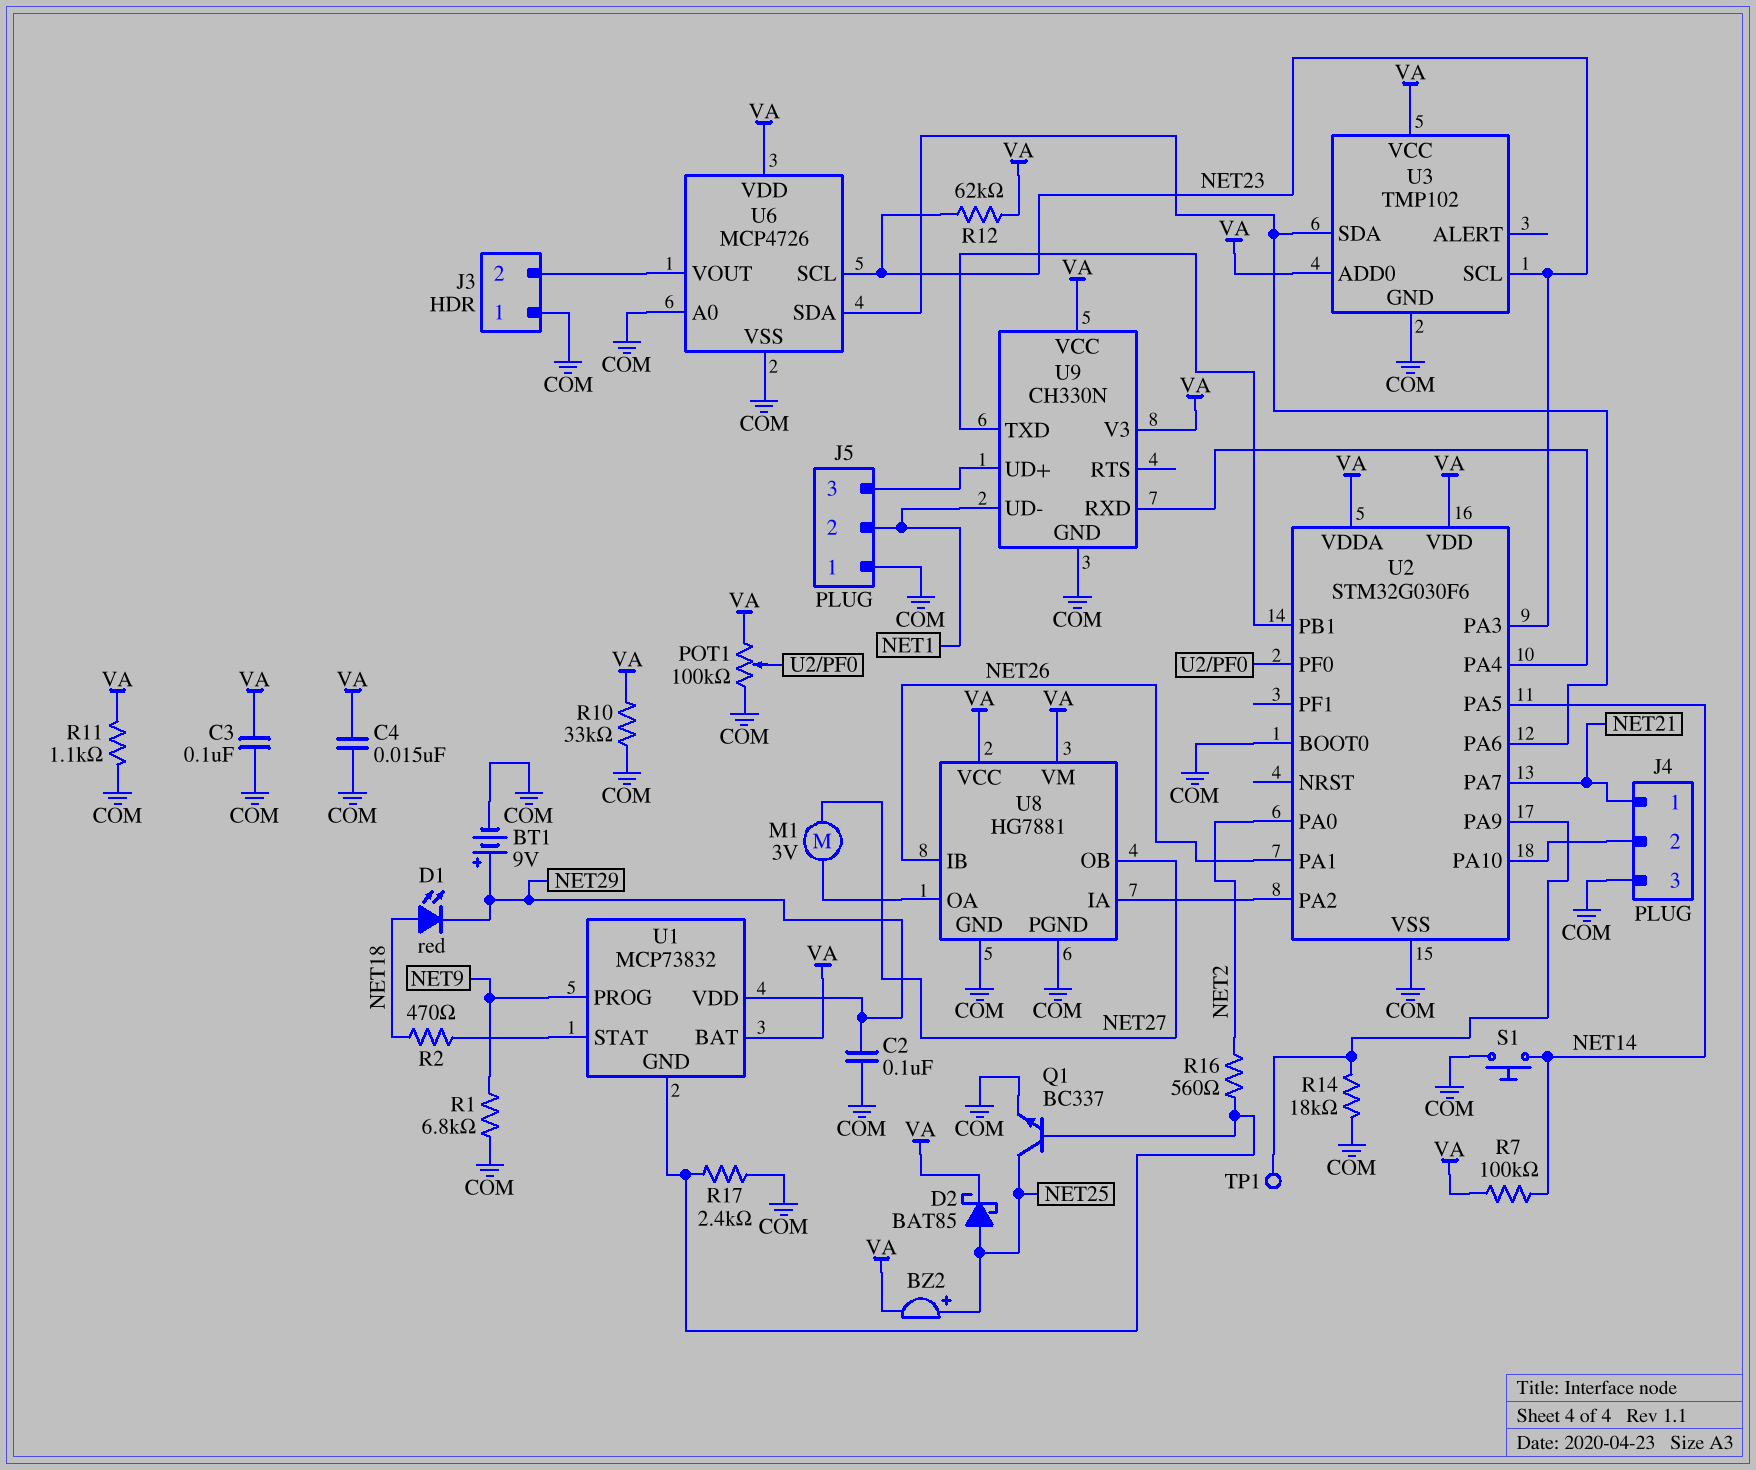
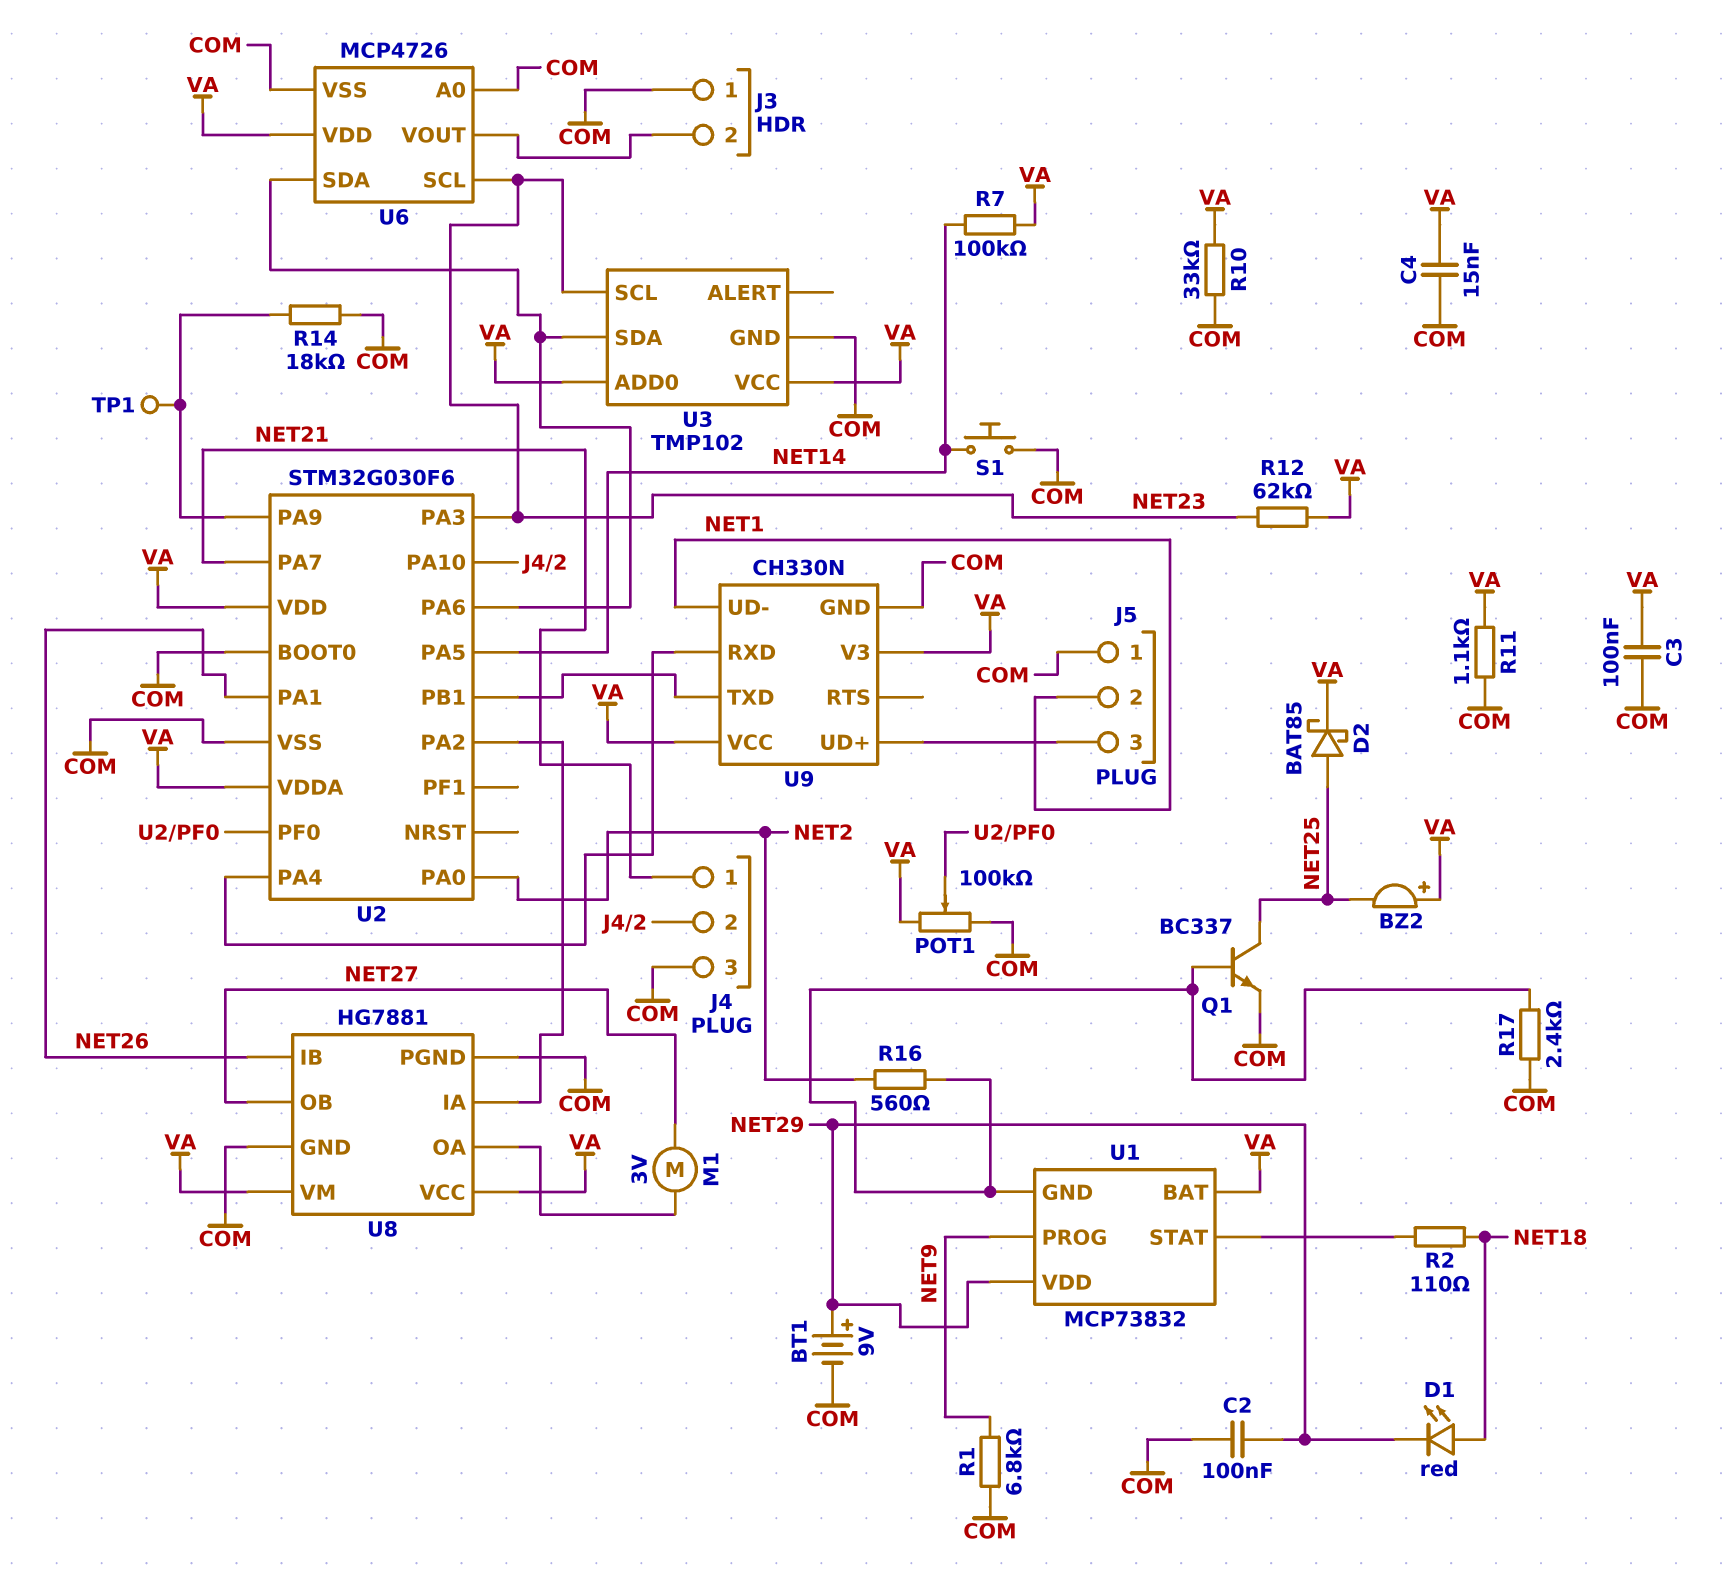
BZ2: buzzer (plus NET25, minus VA) -> buzzer (plus VA, minus NET25)
R2: 470 (NET18, U1/STAT) -> 110 (NET18, U1/STAT)

